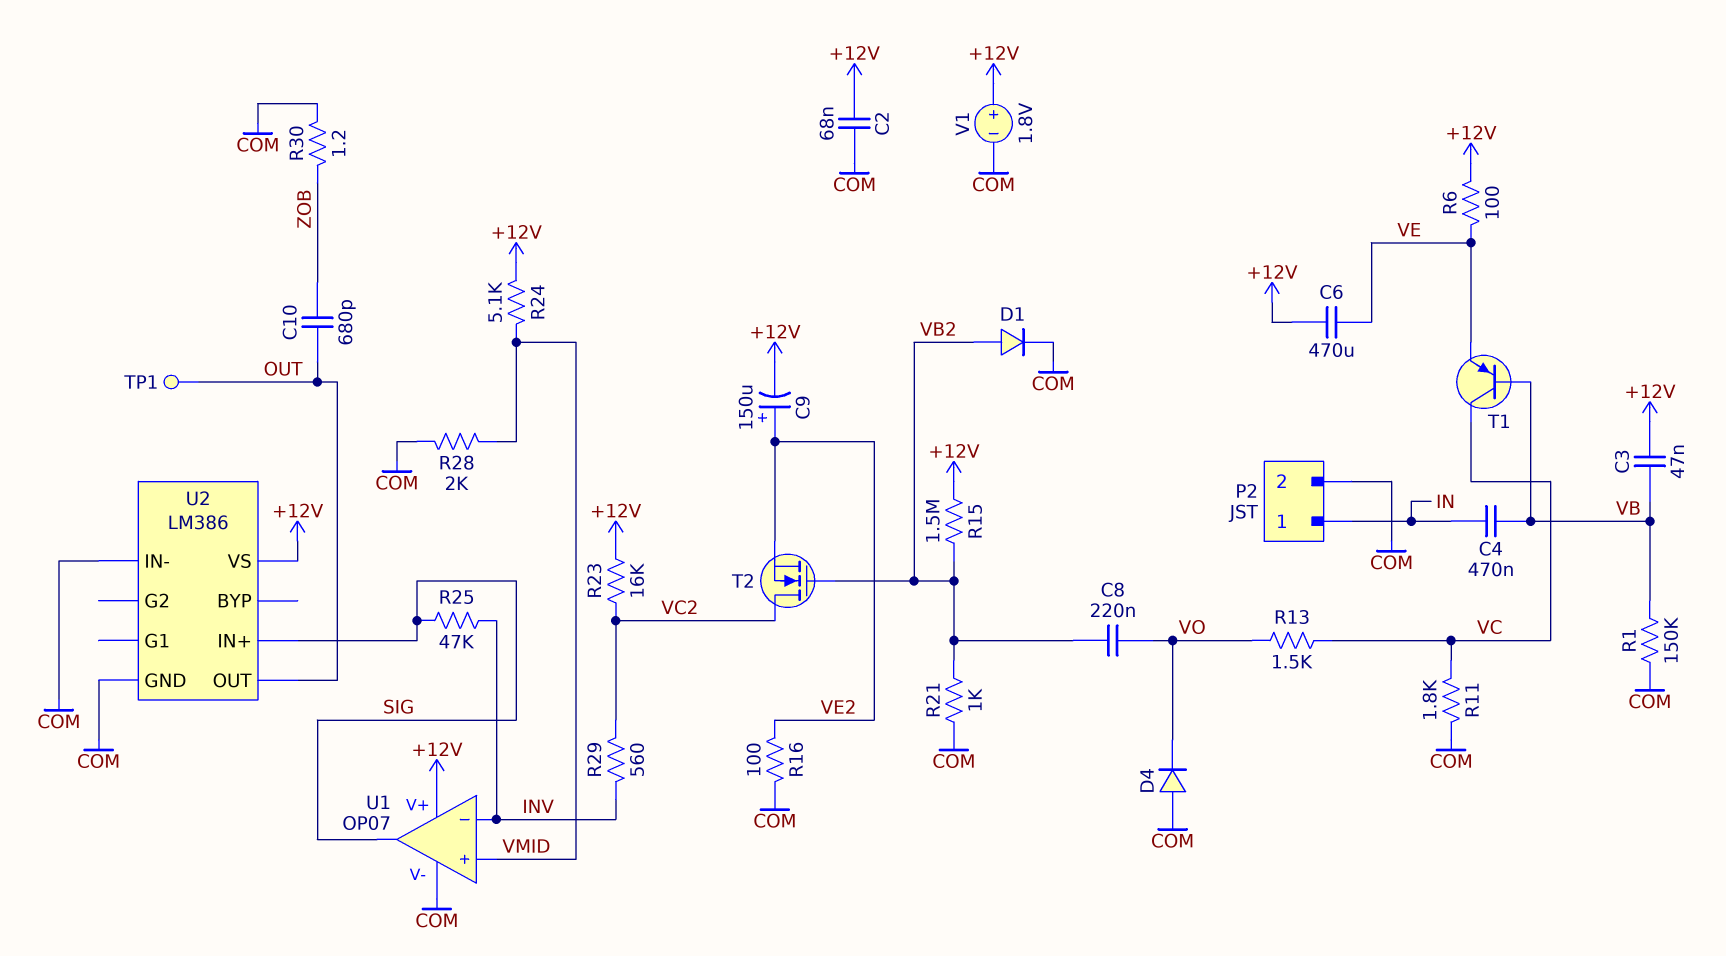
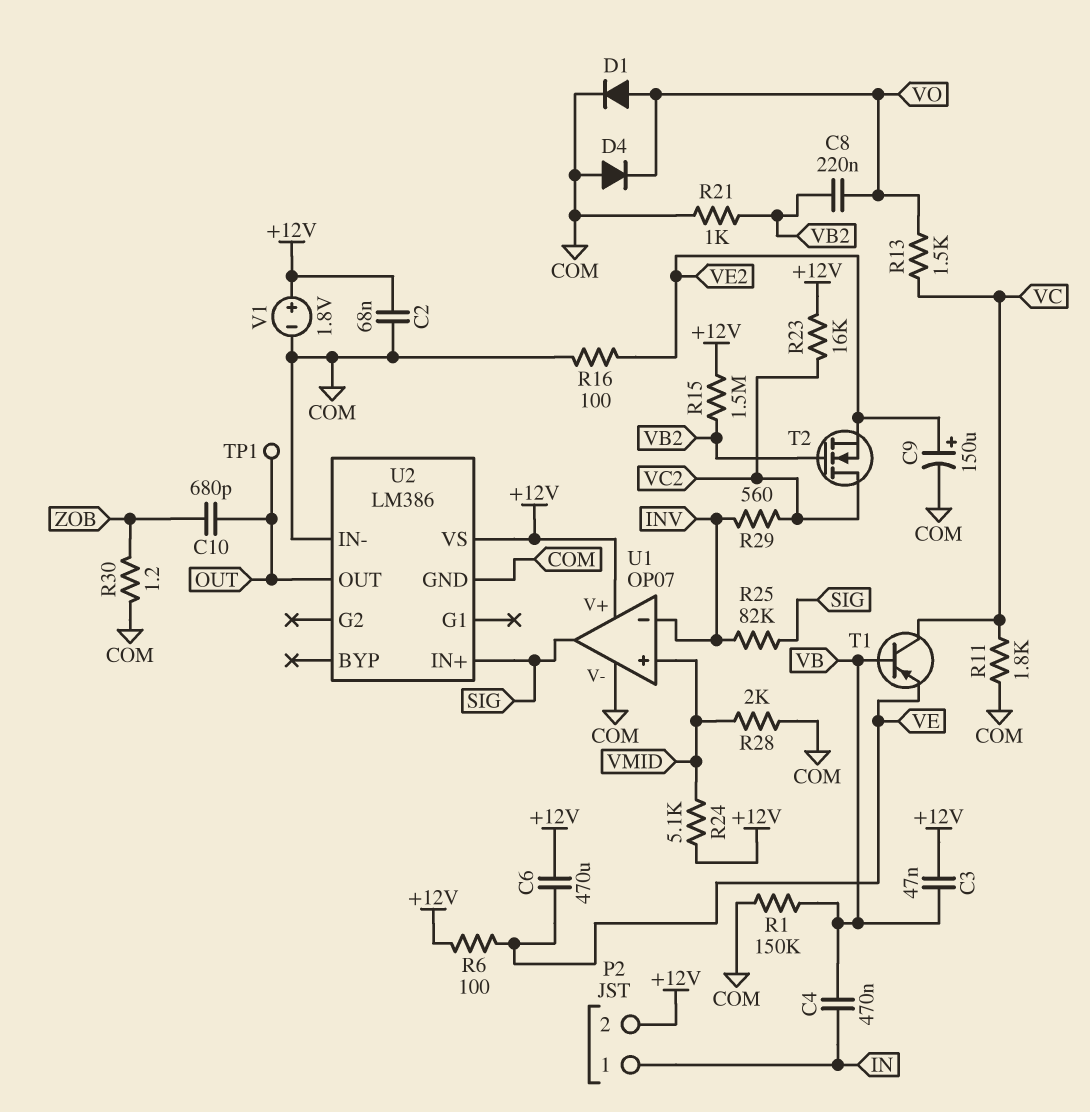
C9: 150uF (plus VE2, minus +12V) -> 150uF (plus VE2, minus COM)
D1: diode (A VB2, K COM) -> diode (A VO, K COM)
P2 pin 2: COM -> +12V
R25: 47k (INV, SIG) -> 82k (INV, SIG)

